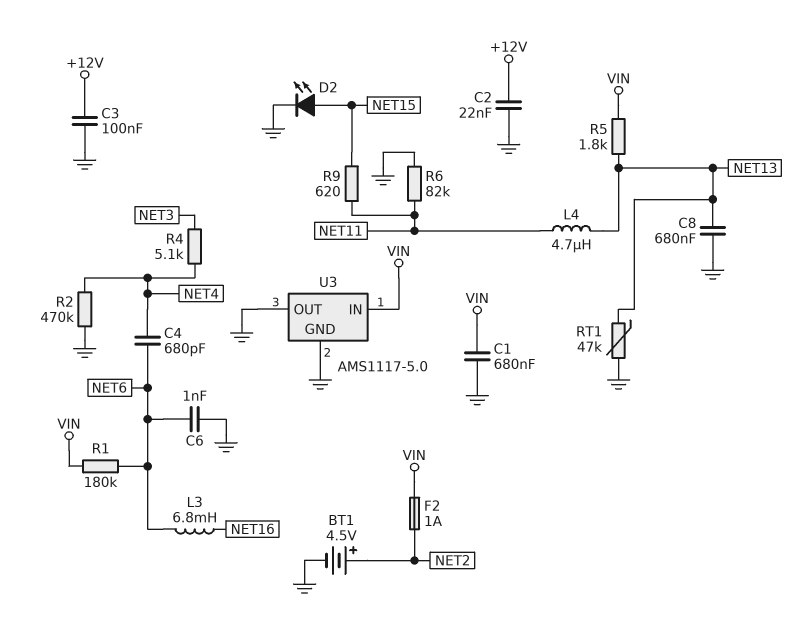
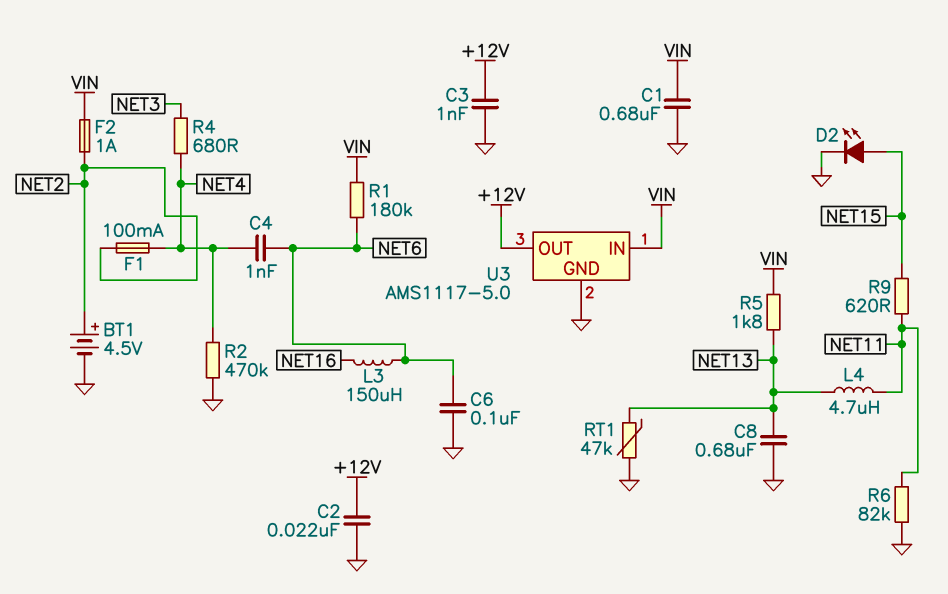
C3: 100nF (+12V, GND) -> 1nF (+12V, GND)
C4: 680pF (NET4, NET6) -> 1nF (NET4, NET6)
C6: 1nF (GND, NET6) -> 100nF (GND, NET6)
F1: none -> 100mA (NET2, NET4)
L3: 6.8mH (NET6, NET16) -> 150uH (NET6, NET16)
R4: 5.1k (NET3, NET4) -> 680 (NET3, NET4)
U3 pin OUT: GND -> +12V

